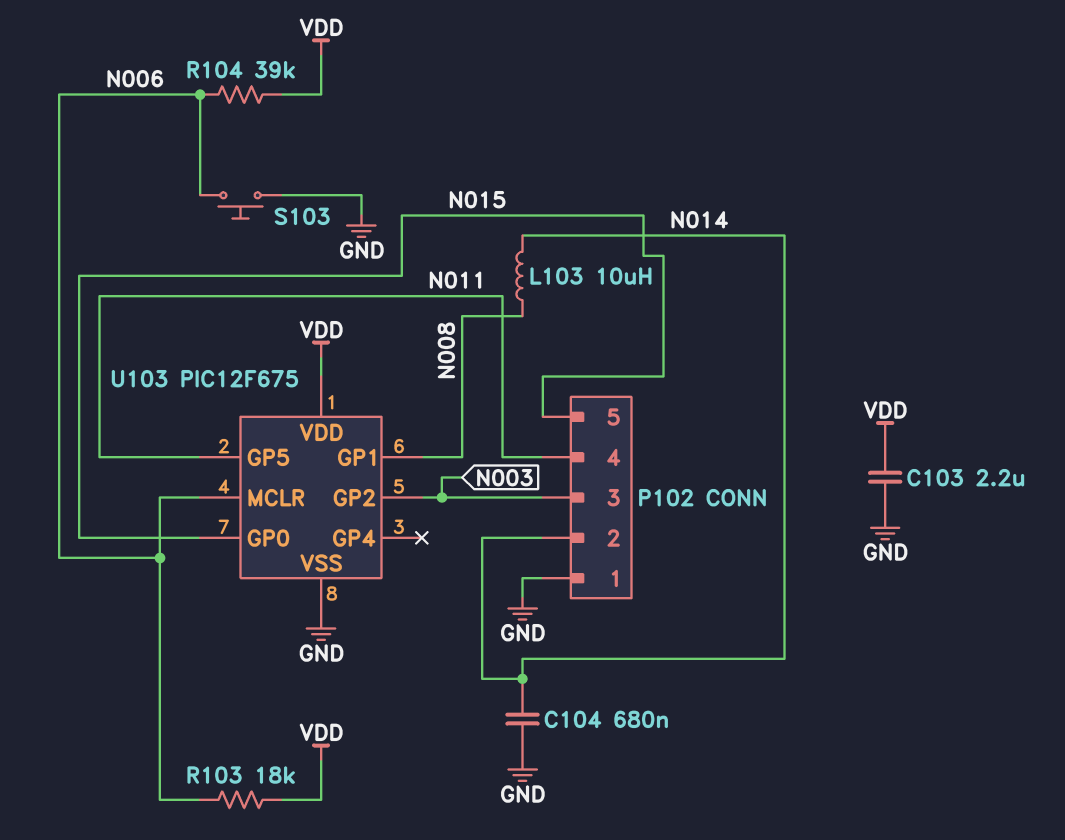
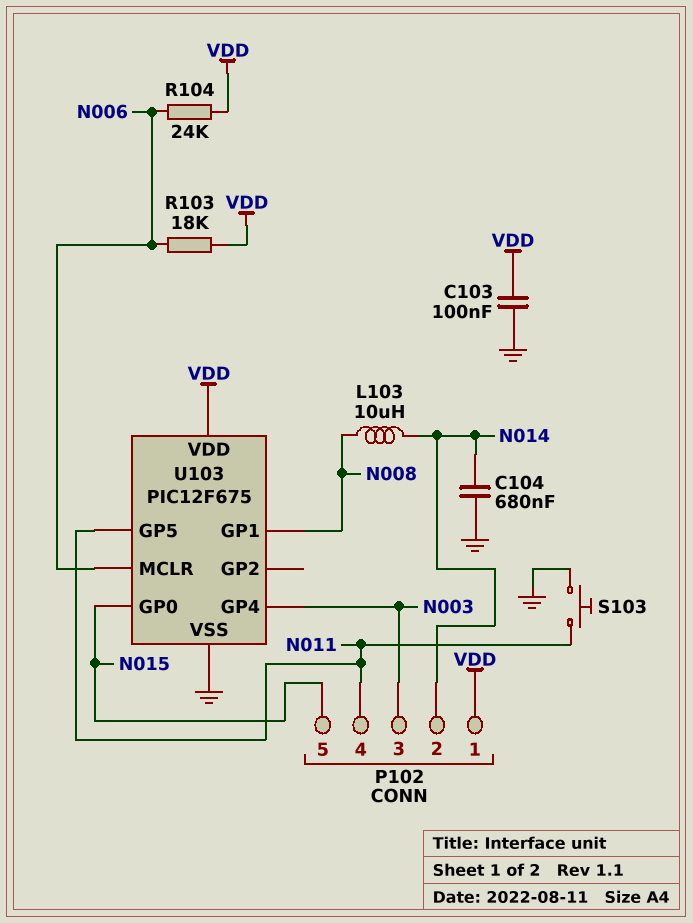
C103: 2.2uF (GND, VDD) -> 100nF (GND, VDD)
P102 pin 1: GND -> VDD
R104: 39k (N006, VDD) -> 24k (N006, VDD)
S103: button (GND, N006) -> button (GND, N011)
U103 pin GP2: N003 -> none
U103 pin GP4: none -> N003

